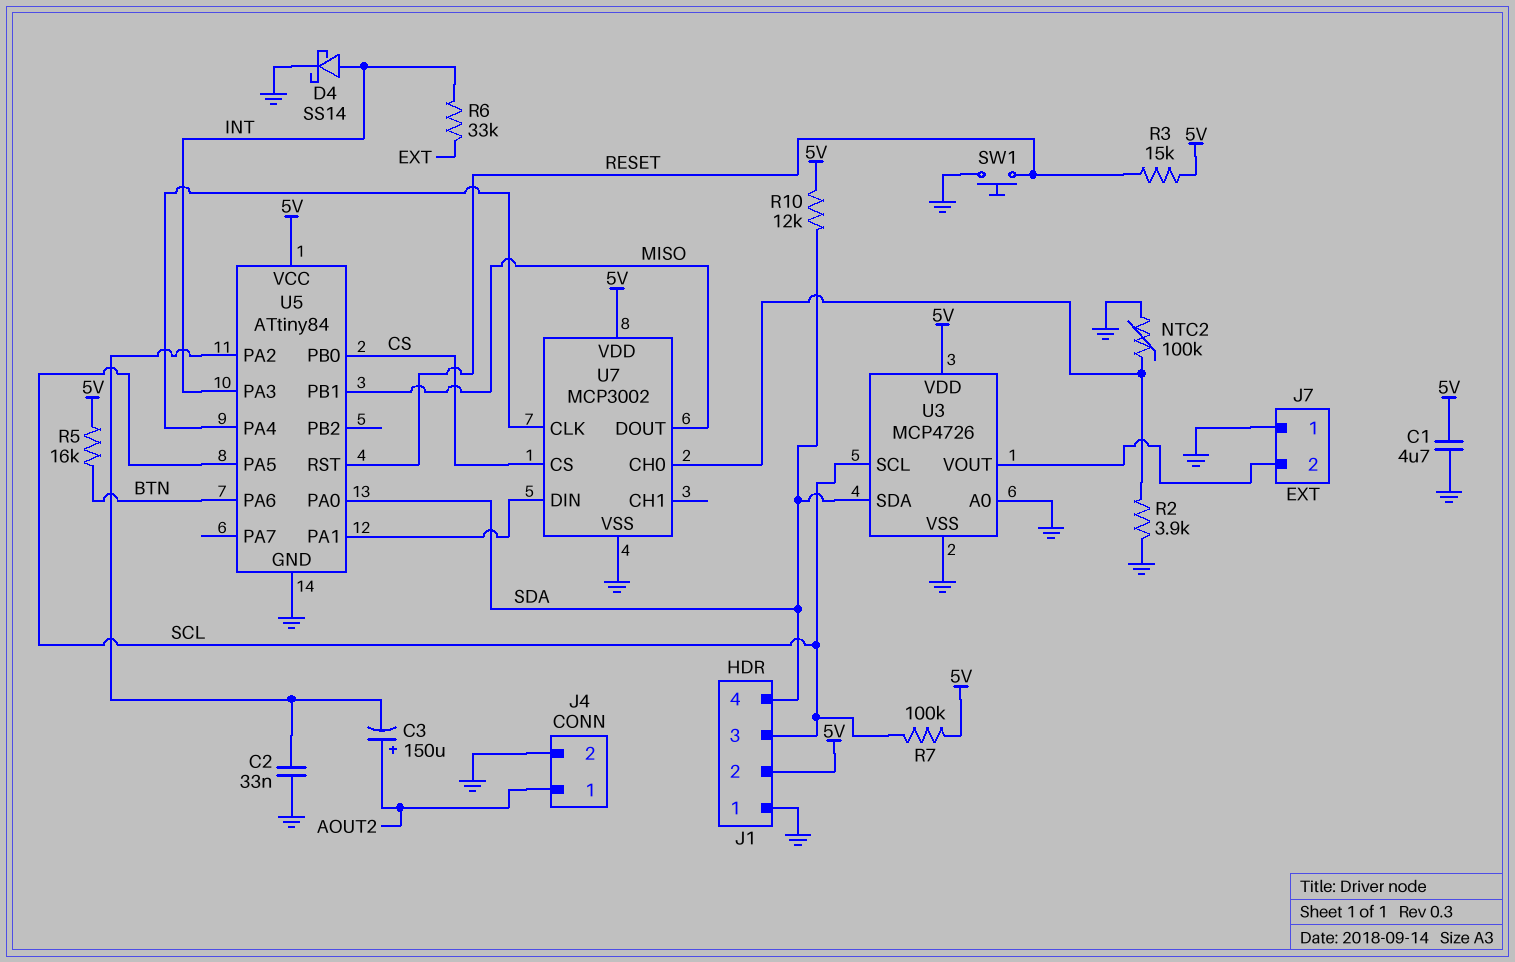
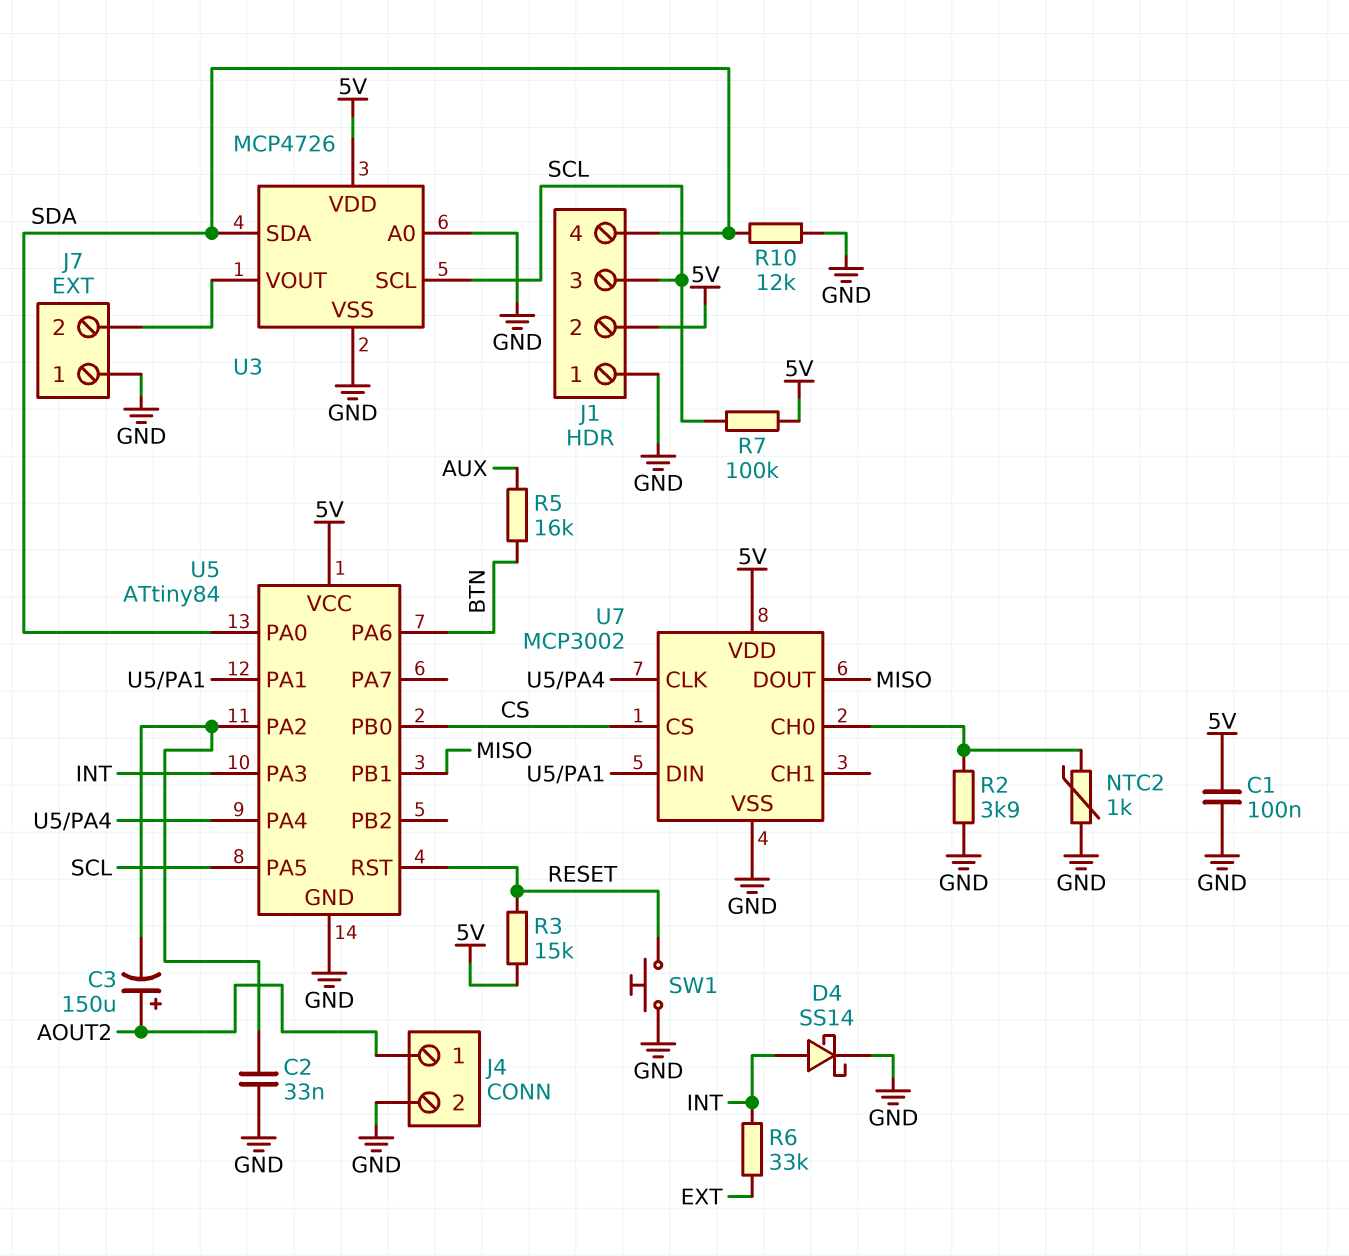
C1: 4.7uF (5V, GND) -> 100nF (5V, GND)
NTC2: 100k (GND, U7/CH0) -> 1k (GND, U7/CH0)
R5: 16k (5V, BTN) -> 16k (AUX, BTN)
R10: 12k (5V, SDA) -> 12k (GND, SDA)

